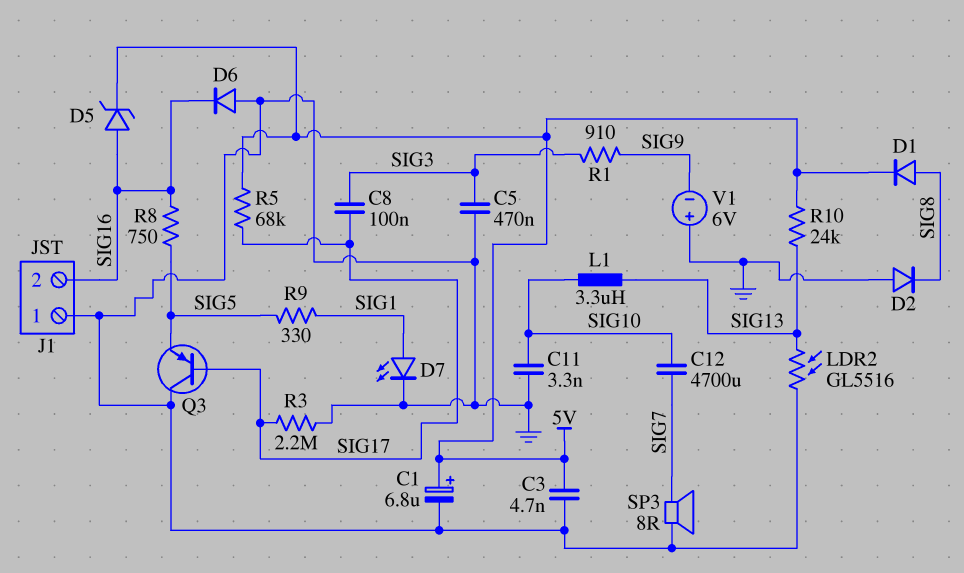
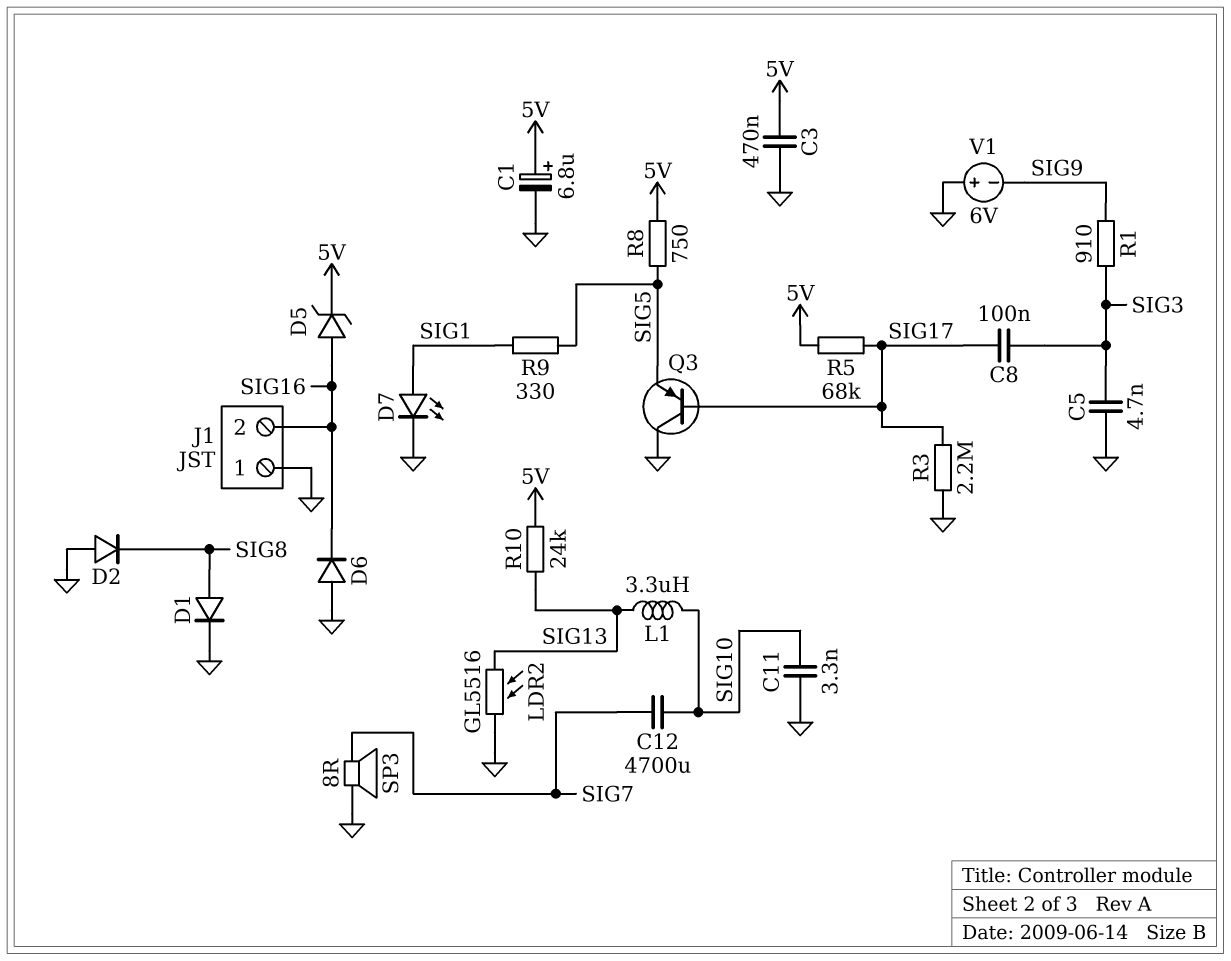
C3: 4.7nF (5V, GND) -> 470nF (5V, GND)
C5: 470nF (GND, SIG3) -> 4.7nF (GND, SIG3)
D1: diode (A SIG8, K 5V) -> diode (A SIG8, K GND)
R8: 750 (SIG5, SIG16) -> 750 (5V, SIG5)

